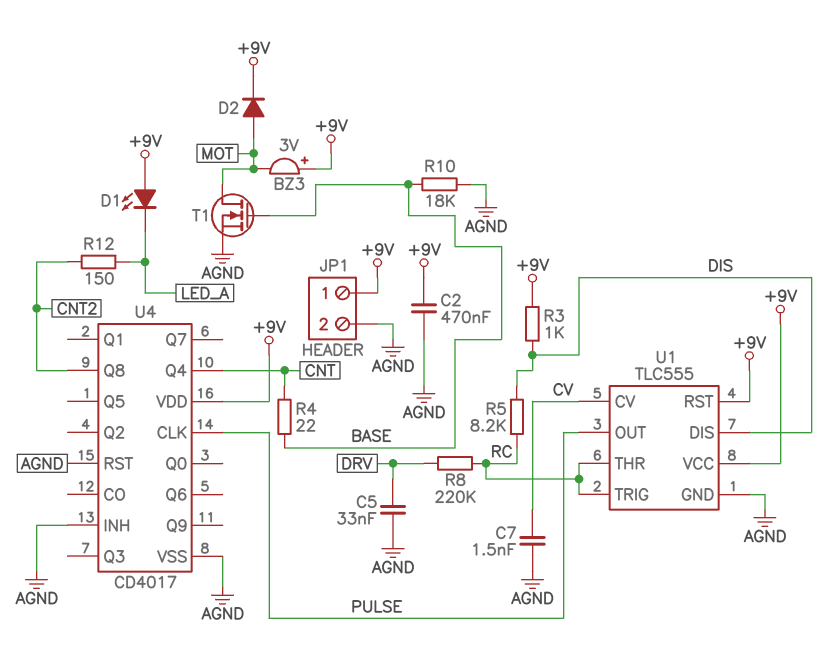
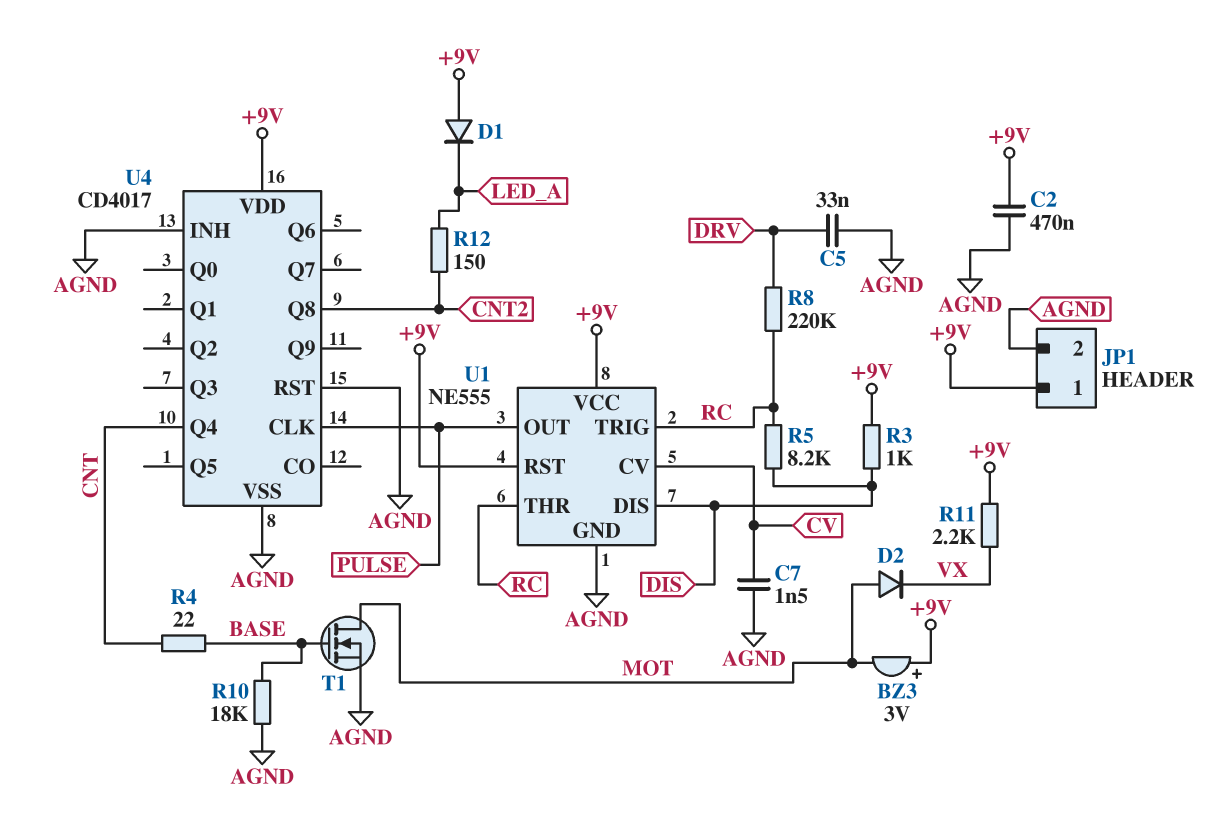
D1: LED (A +9V, K LED_A) -> diode (A +9V, K LED_A)
D2: diode (A MOT, K +9V) -> diode (A MOT, K VX)
R11: none -> 2.2k (+9V, VX)
U1: TLC555 -> NE555

